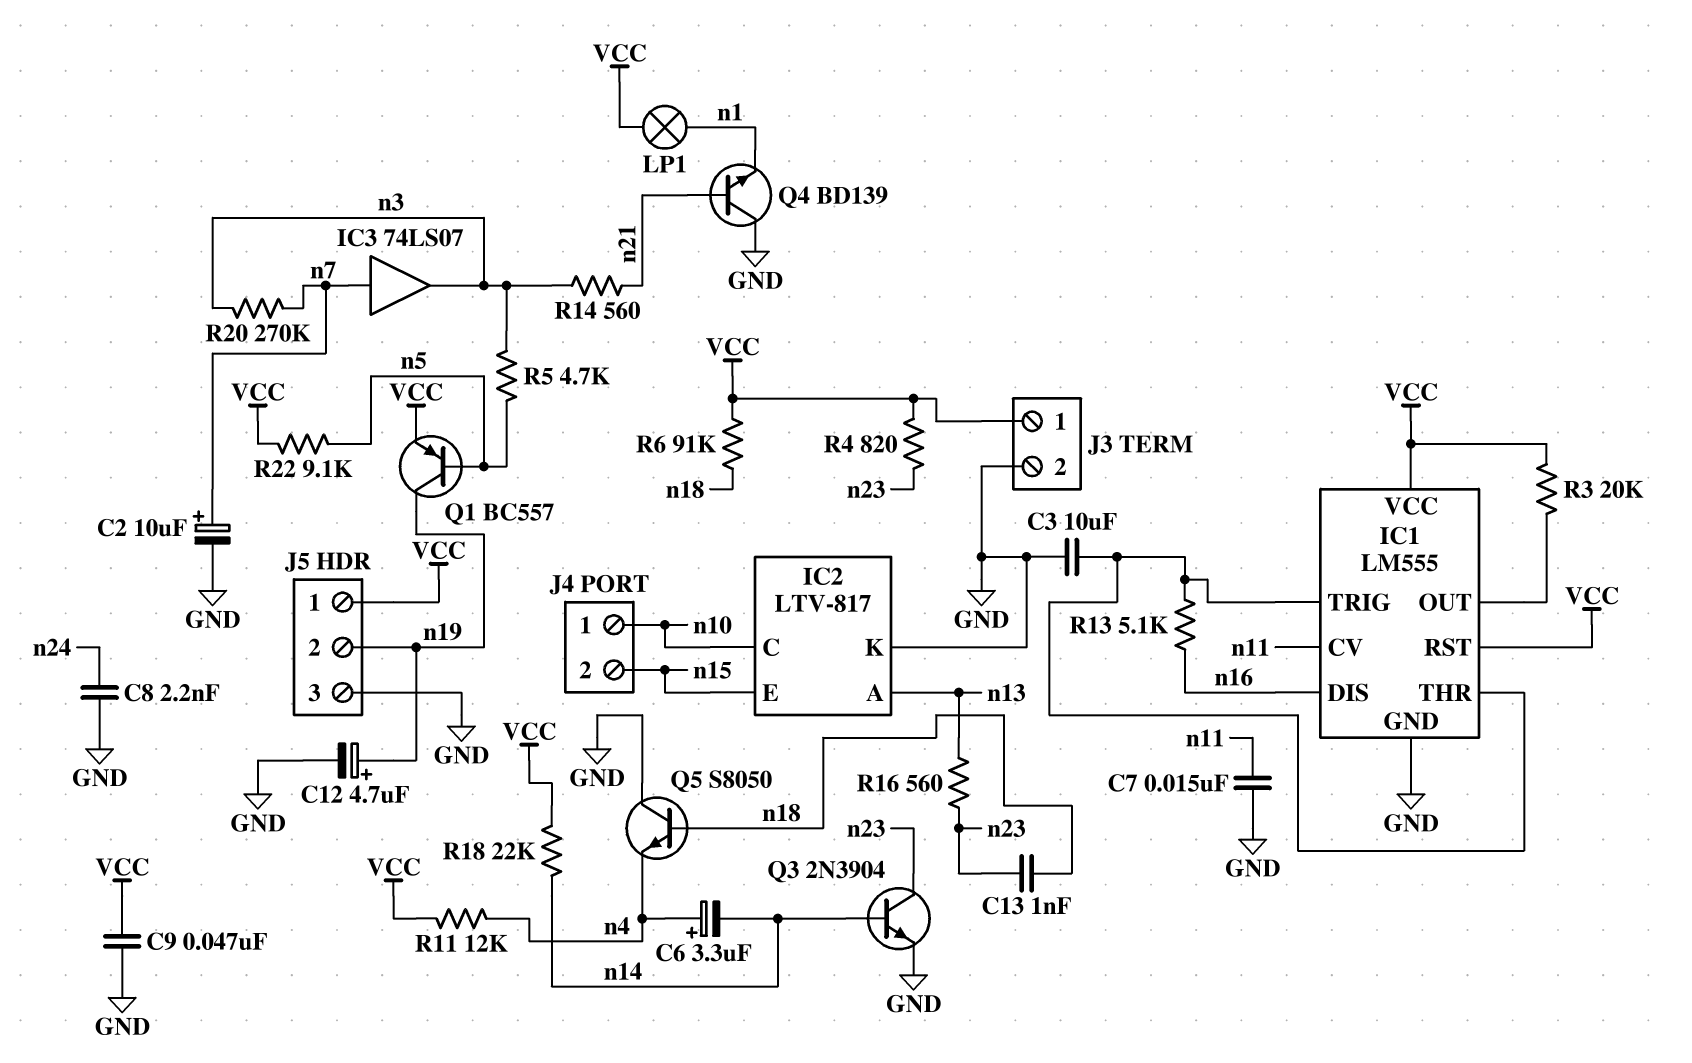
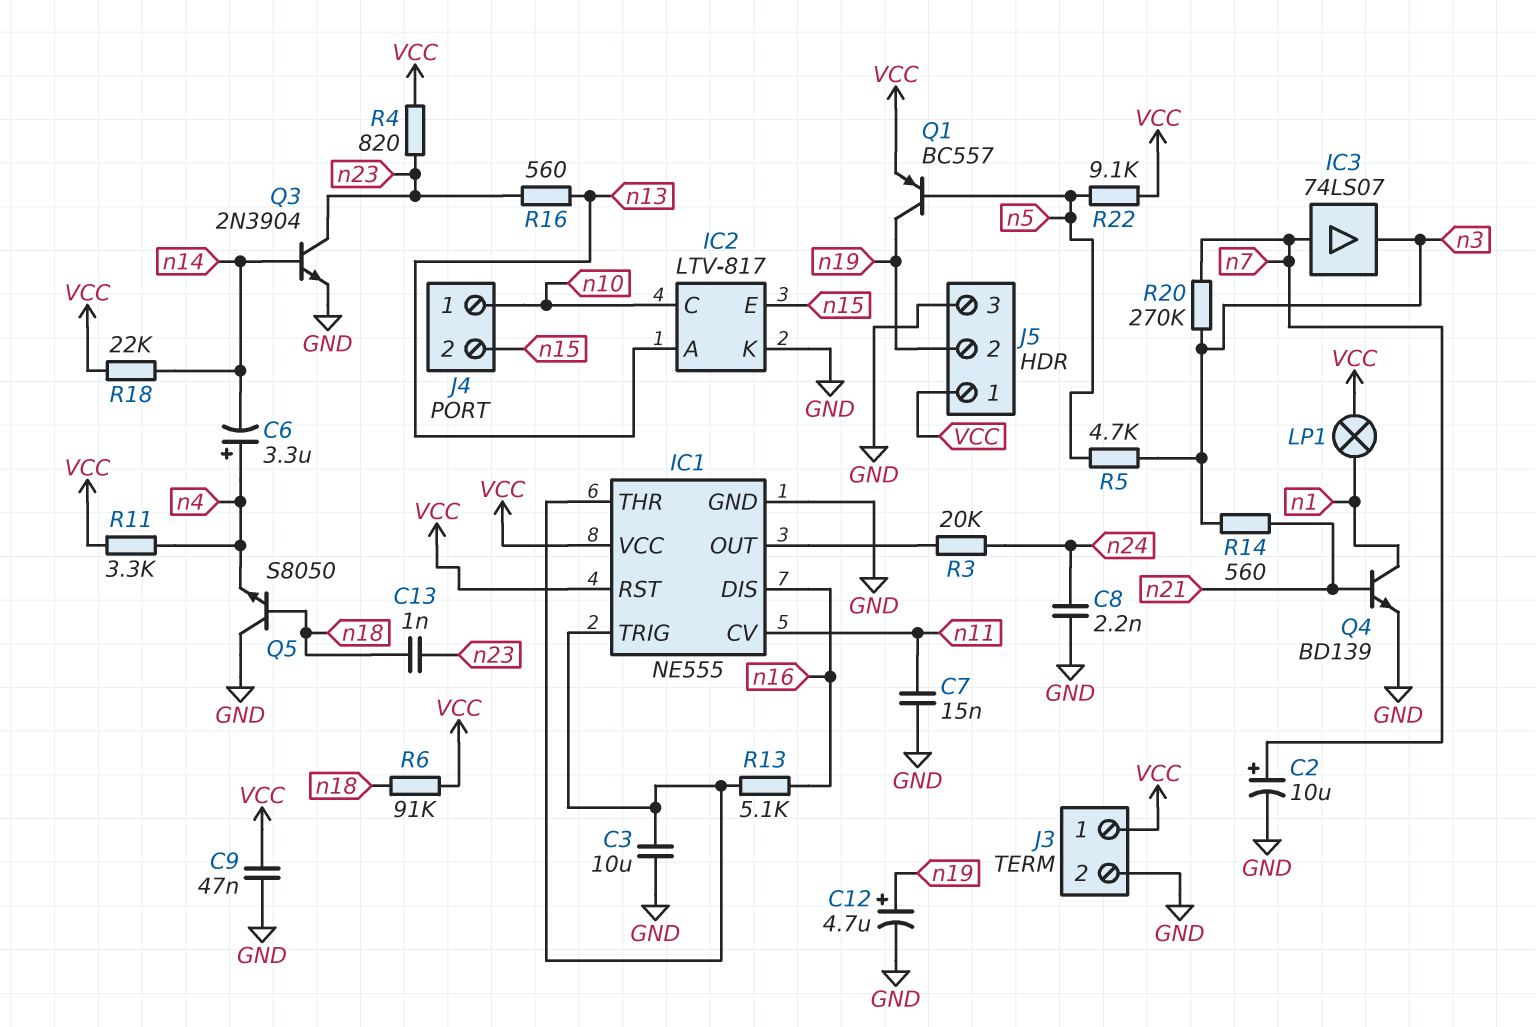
IC1: LM555 -> NE555
Q4: NPN BD139 (B n21, C GND, E n1) -> NPN BD139 (B n21, C n1, E GND)
R3: 20k (IC1/OUT, VCC) -> 20k (IC1/OUT, n24)
R11: 12k (VCC, n4) -> 3.3k (VCC, n4)

